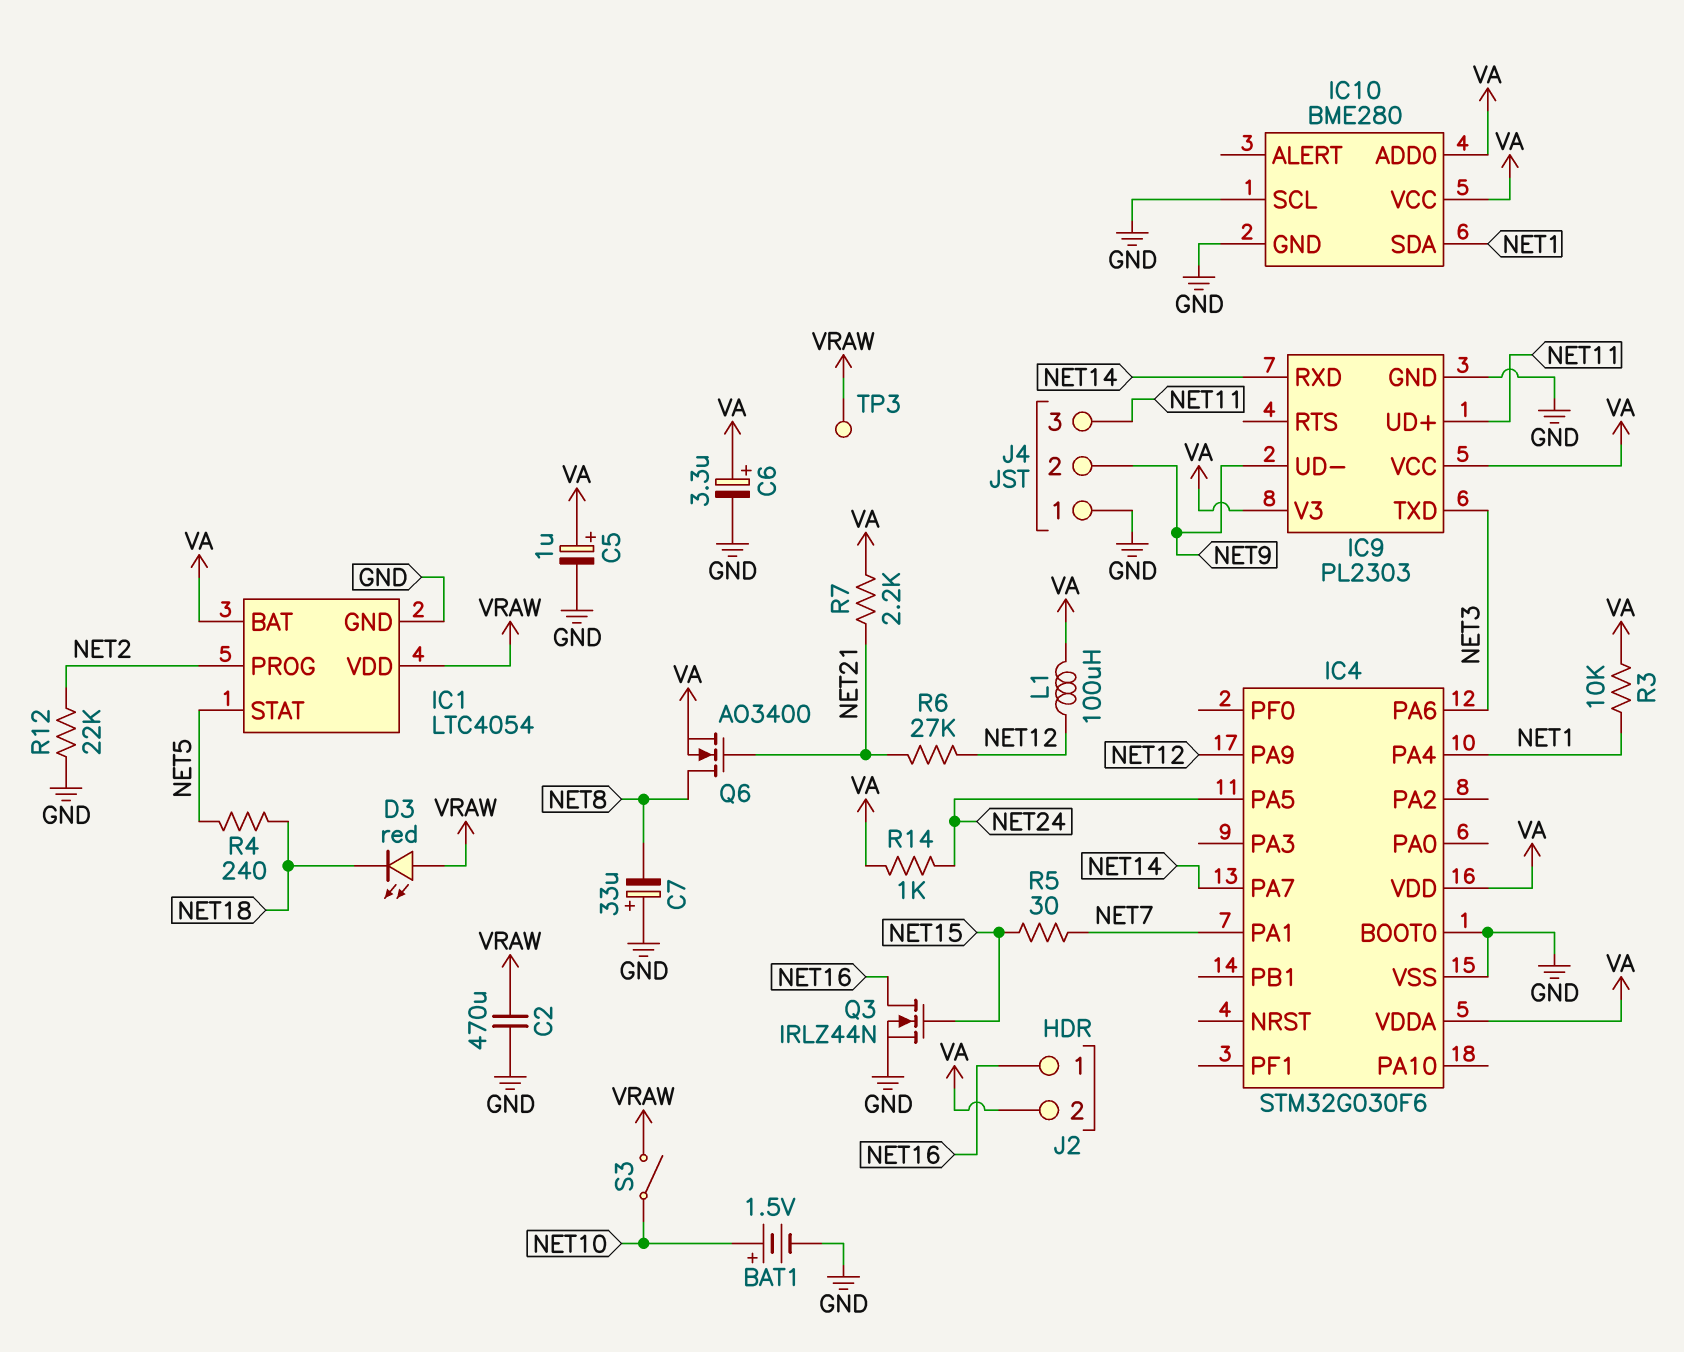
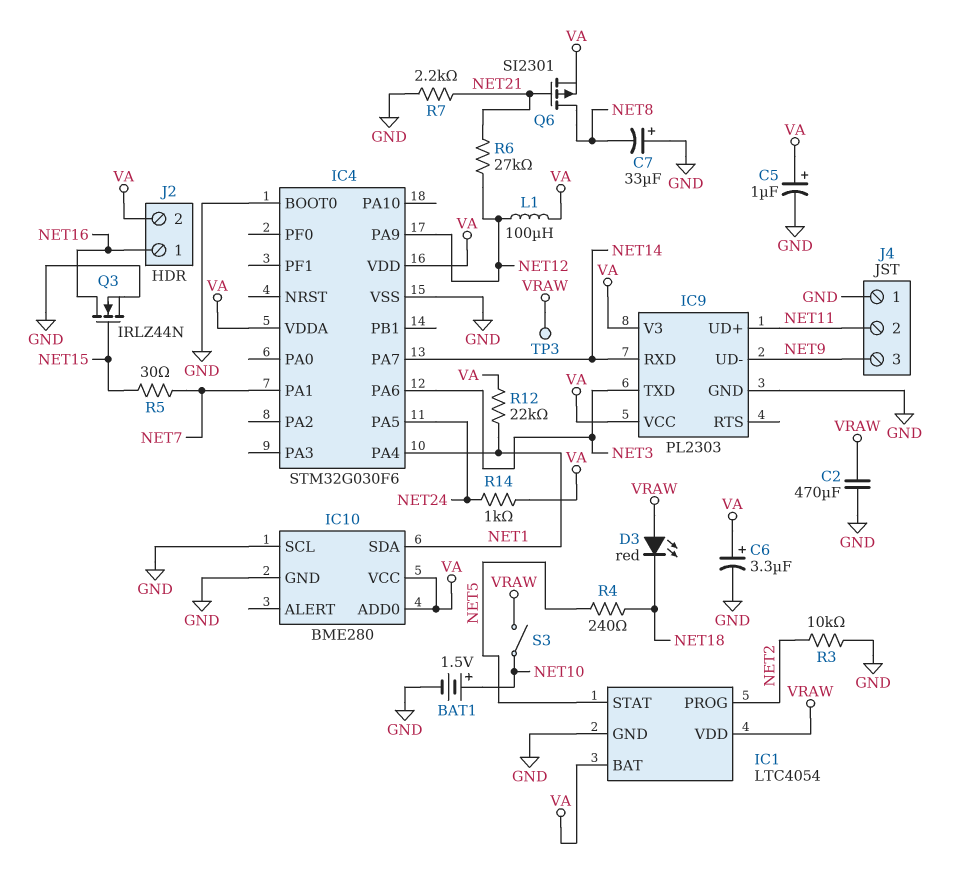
J4 pin 2: NET9 -> NET11
J4 pin 3: NET11 -> NET9
Q6: NMOS AO3400 (G NET21, D NET8, S VA) -> PMOS SI2301 (G NET21, D NET8, S VA)
R3: 10k (NET1, VA) -> 10k (GND, NET2)
R7: 2.2k (NET21, VA) -> 2.2k (GND, NET21)
R12: 22k (GND, NET2) -> 22k (NET1, VA)

